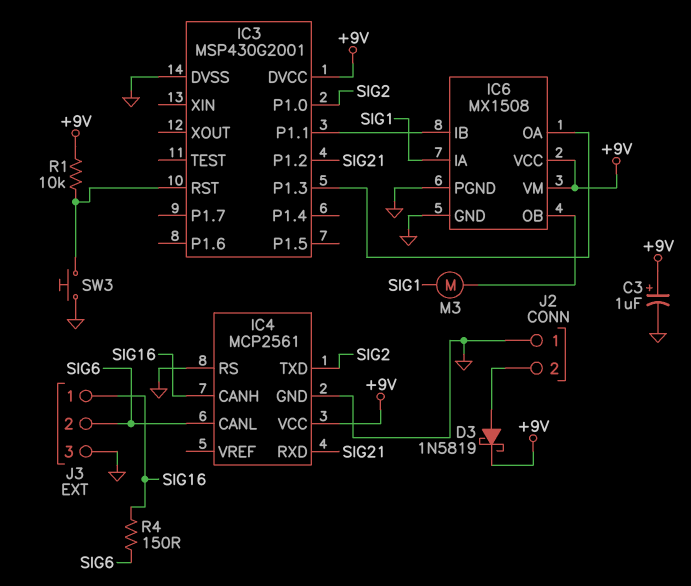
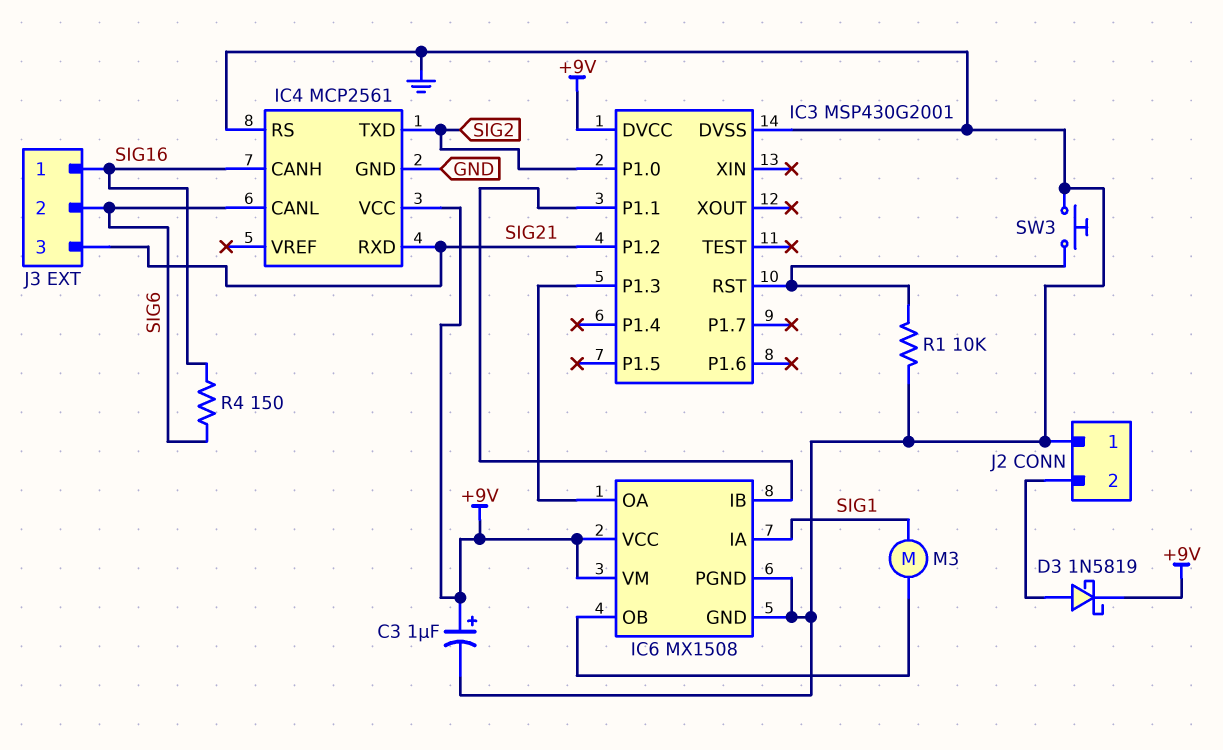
J3 pin 3: GND -> SIG21
R1: 10k (+9V, IC3/RST) -> 10k (GND, IC3/RST)

